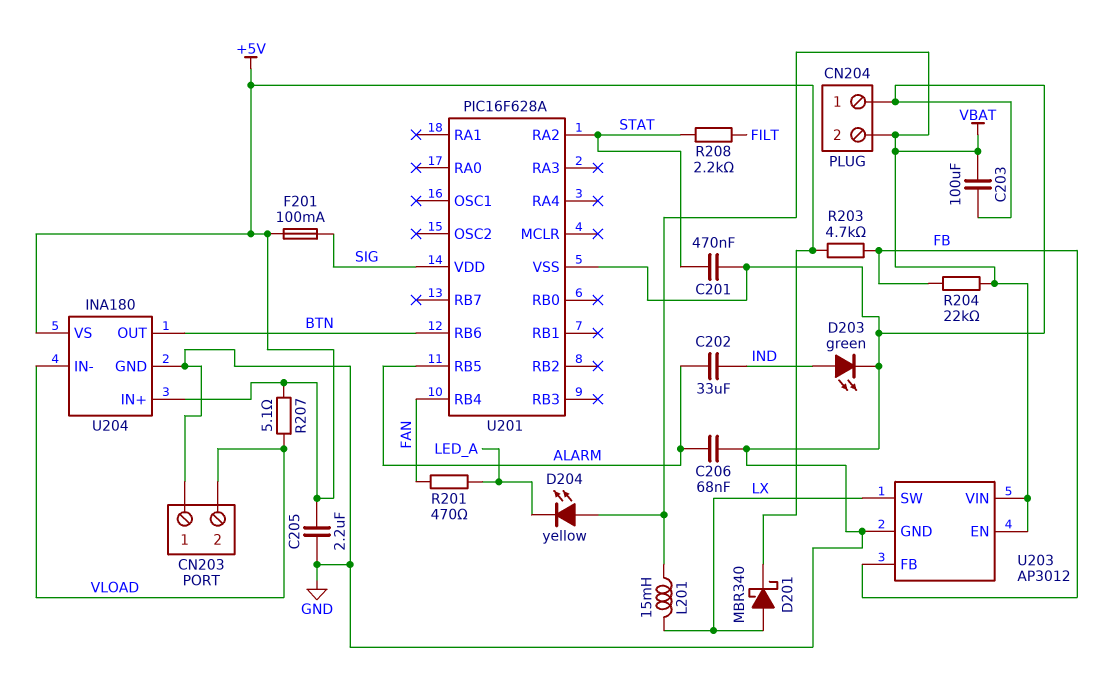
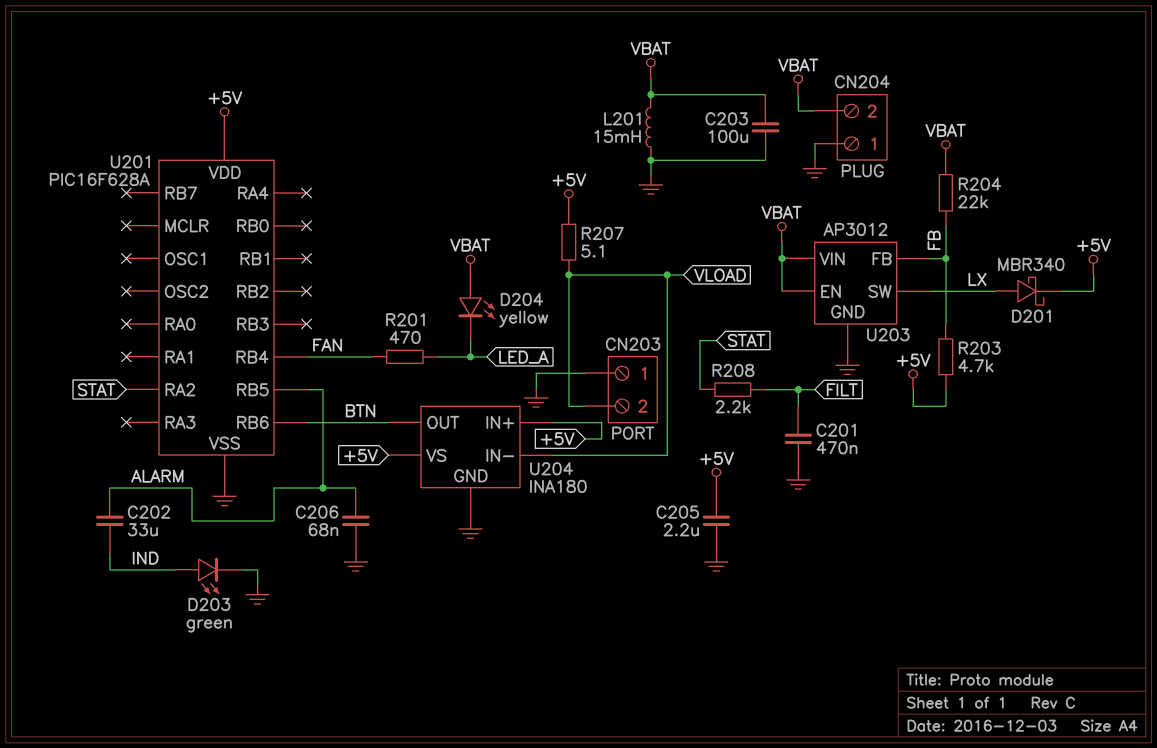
C201: 470nF (GND, STAT) -> 470nF (FILT, GND)
F201: 100mA (+5V, SIG) -> none
L201: 15mH (LX, VBAT) -> 15mH (GND, VBAT)
U201 pin VDD: SIG -> +5V

